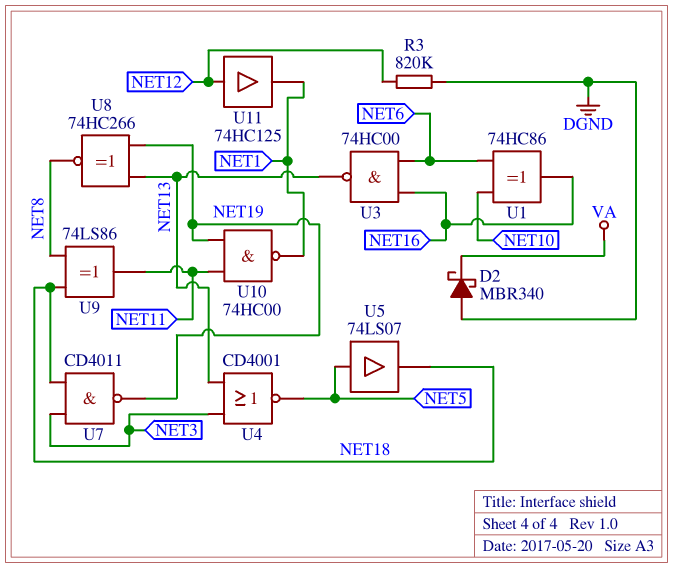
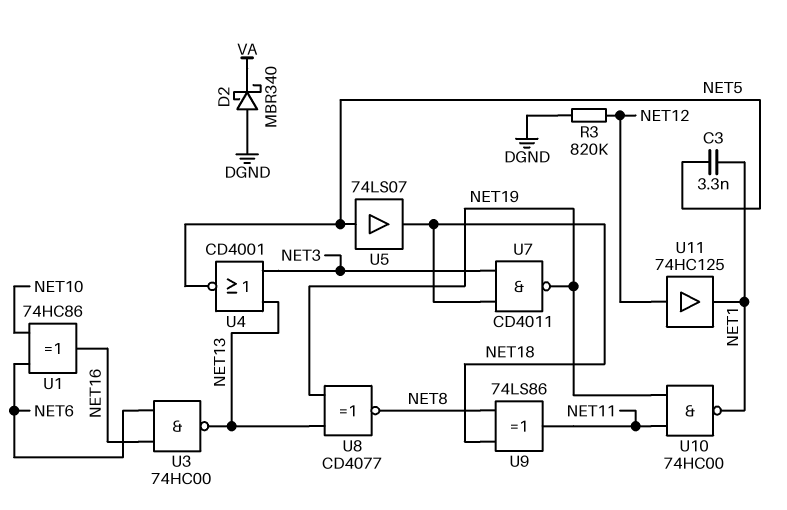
C3: none -> 3.3nF (NET1, NET5)
U8: XNOR 74HC266 (in NET13, in NET19, out NET8) -> XNOR CD4077 (in NET13, in NET19, out NET8)

